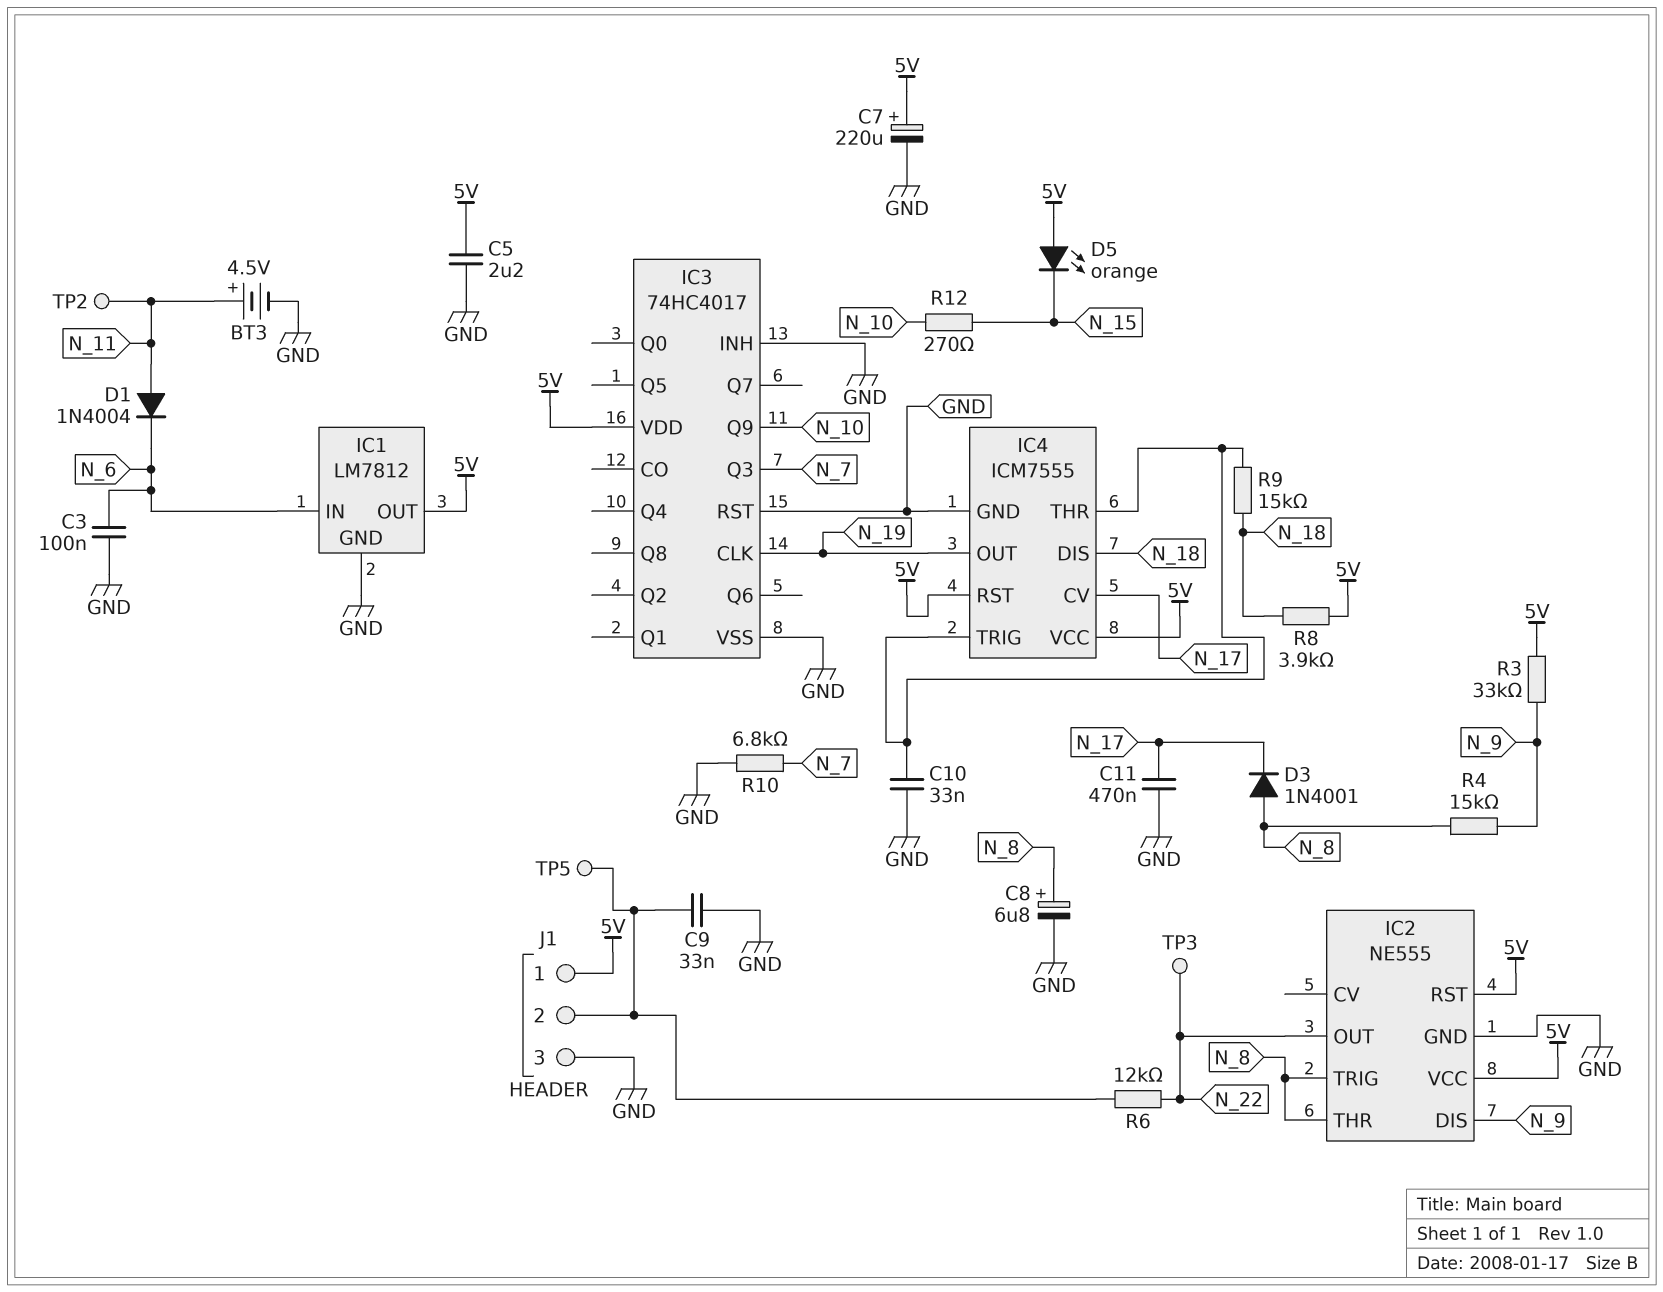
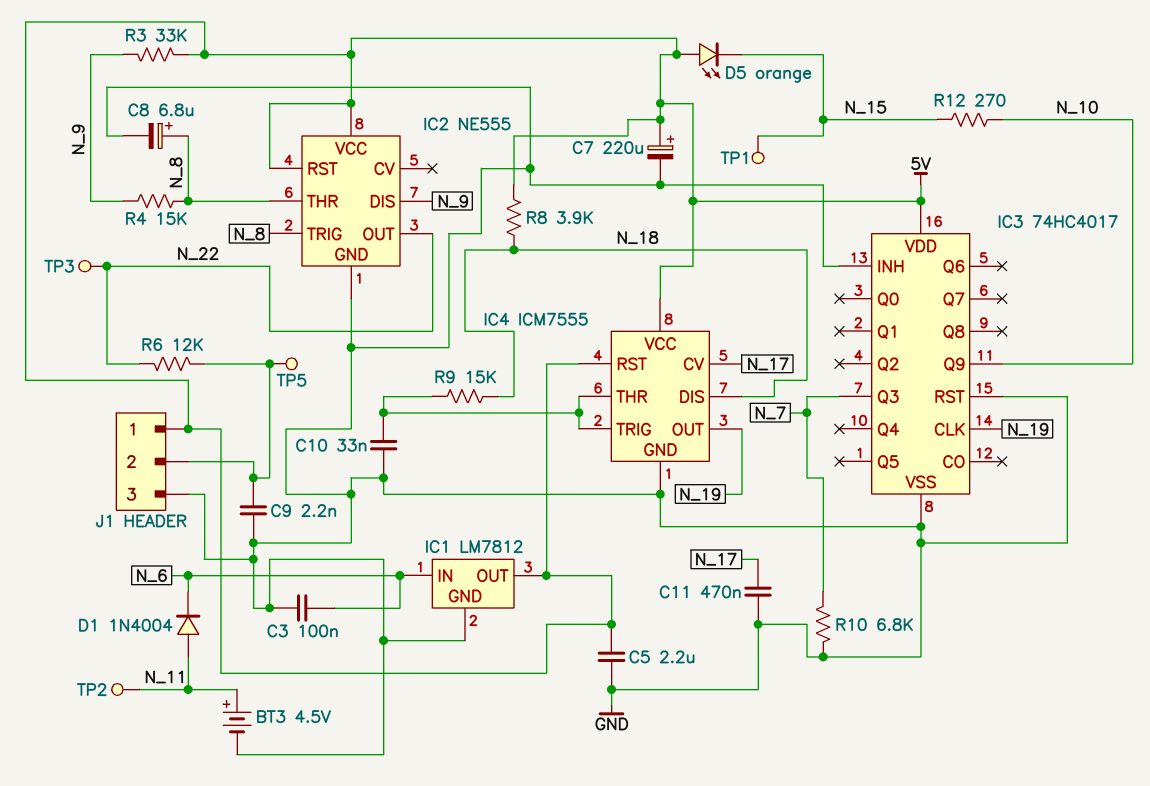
C9: 33nF (GND, J1/2) -> 2.2nF (GND, J1/2)
D3: diode 1N4001 (A N_8, K N_17) -> none
TP1: none -> test point (N_15)

